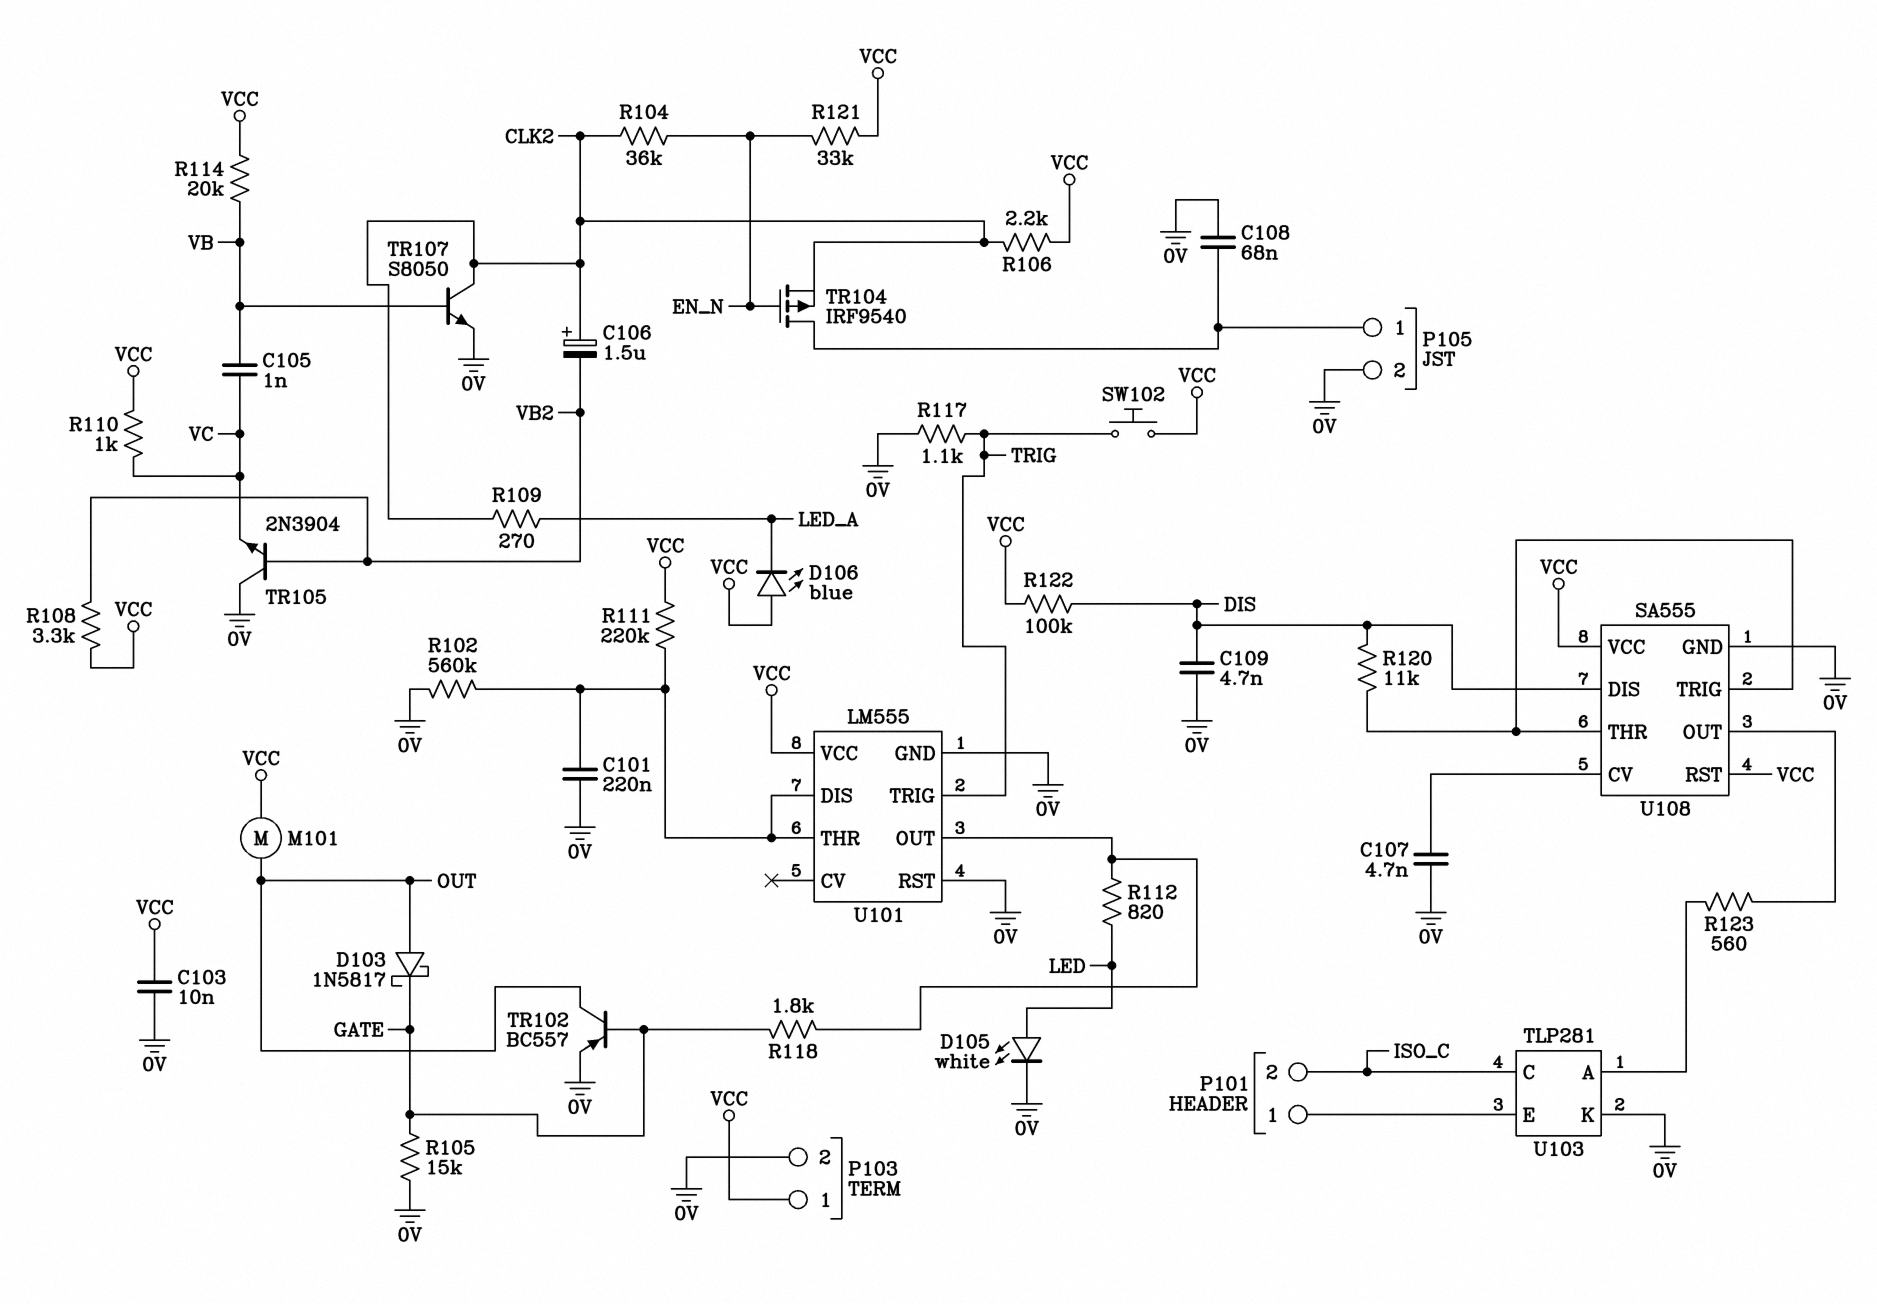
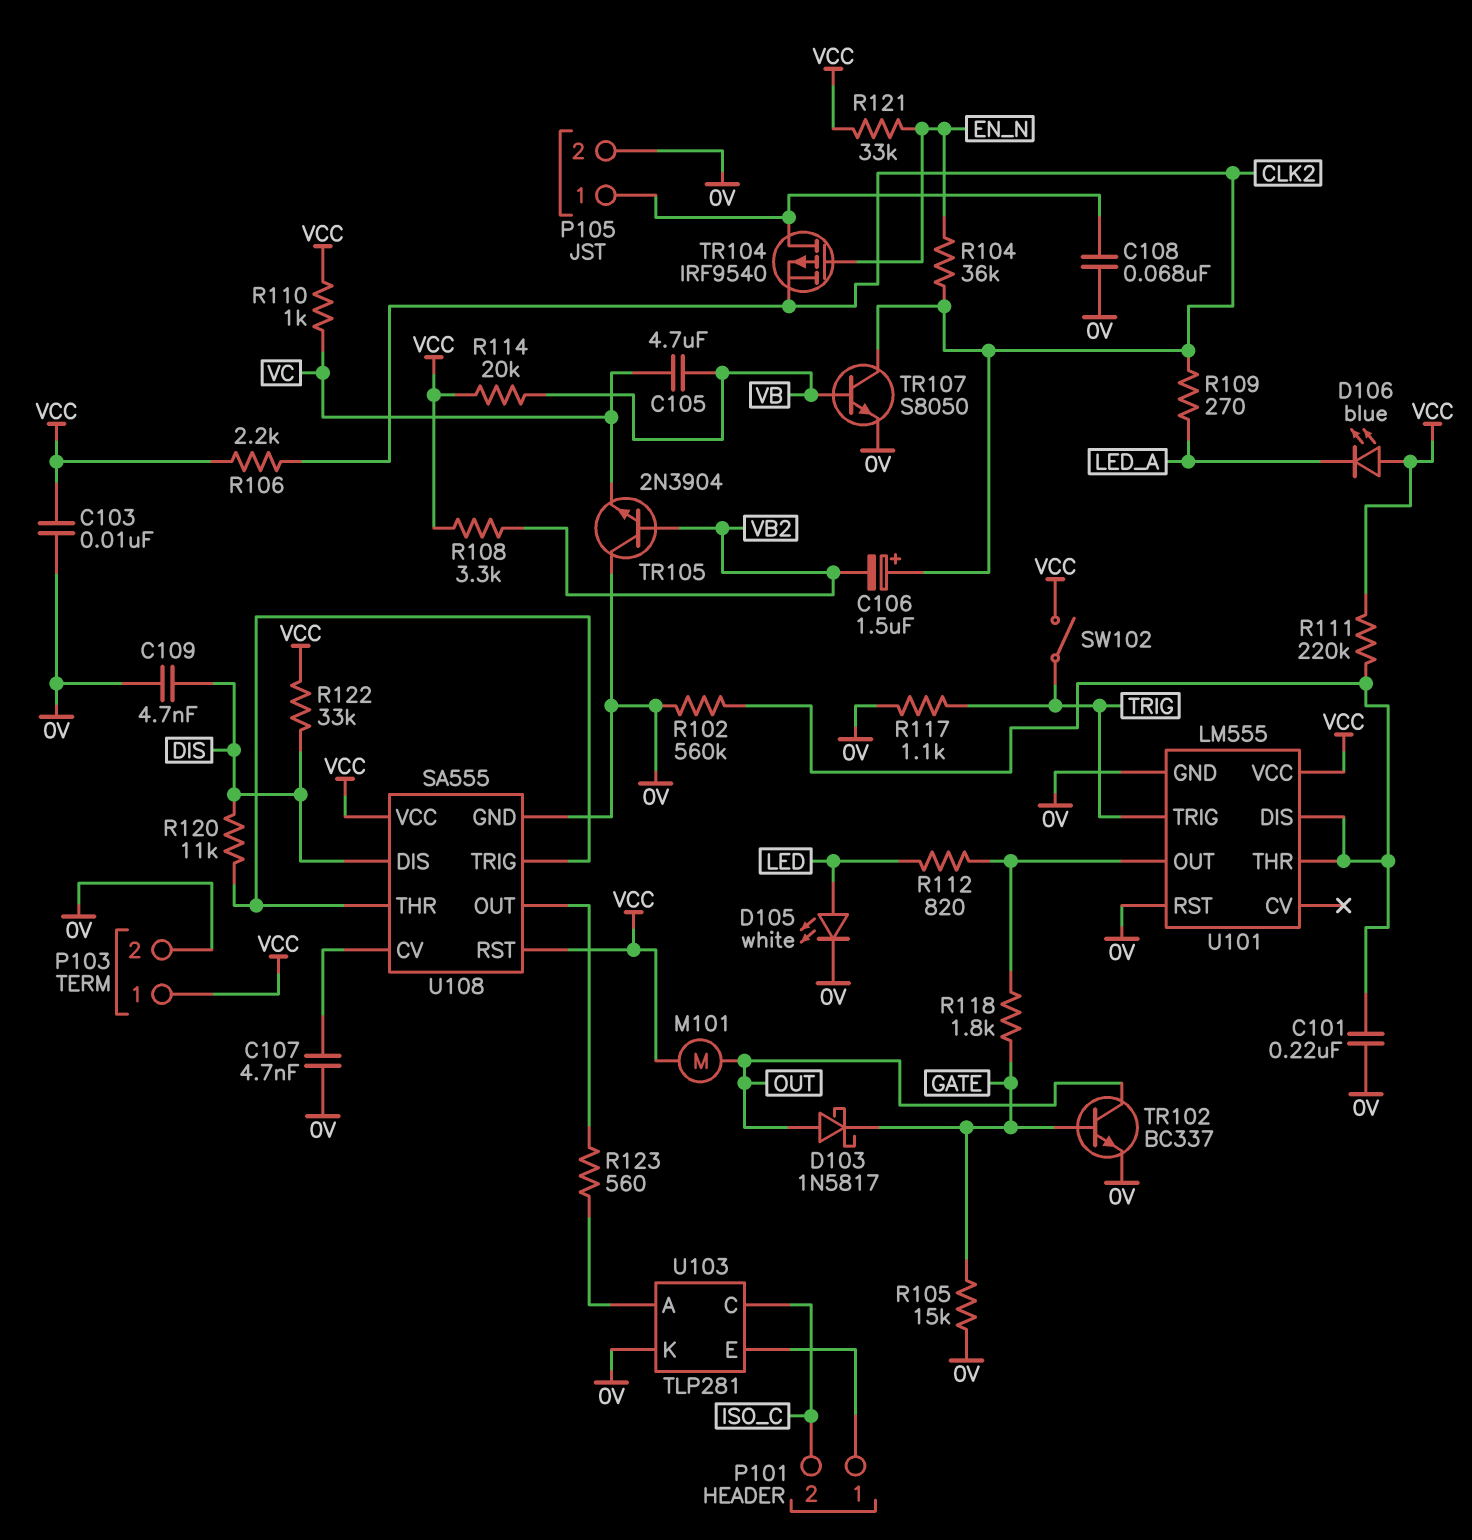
C105: 1nF (VB, VC) -> 4.7uF (VB, VC)
R122: 100k (DIS, VCC) -> 33k (DIS, VCC)
SW102: button (TRIG, VCC) -> switch (TRIG, VCC)
TR102: PNP BC557 (B GATE, C OUT, E 0V) -> NPN BC337 (B GATE, C OUT, E 0V)

